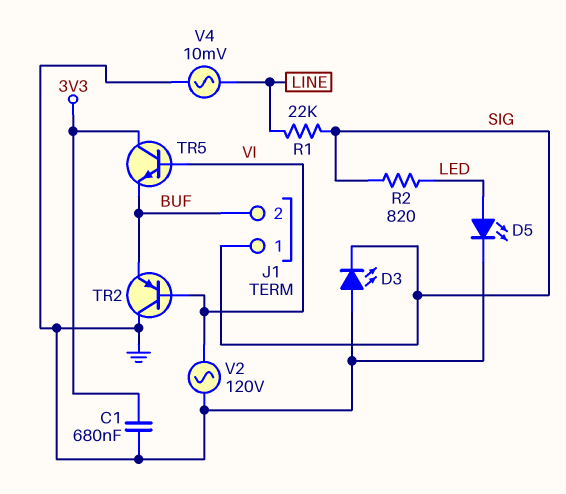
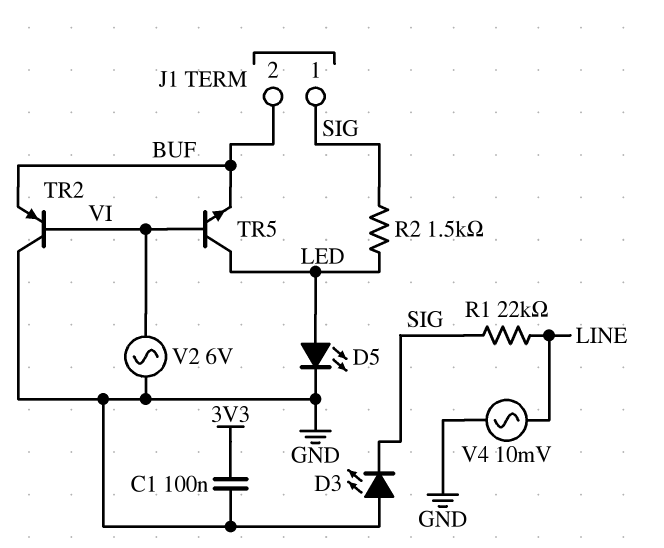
C1: 680nF (3V3, GND) -> 100nF (3V3, GND)
R2: 820 (LED, SIG) -> 1.5k (LED, SIG)
TR5: NPN (B VI, C 3V3, E BUF) -> NPN (B VI, C LED, E BUF)
V2: AC 120V (GND, VI) -> AC 6V (GND, VI)

